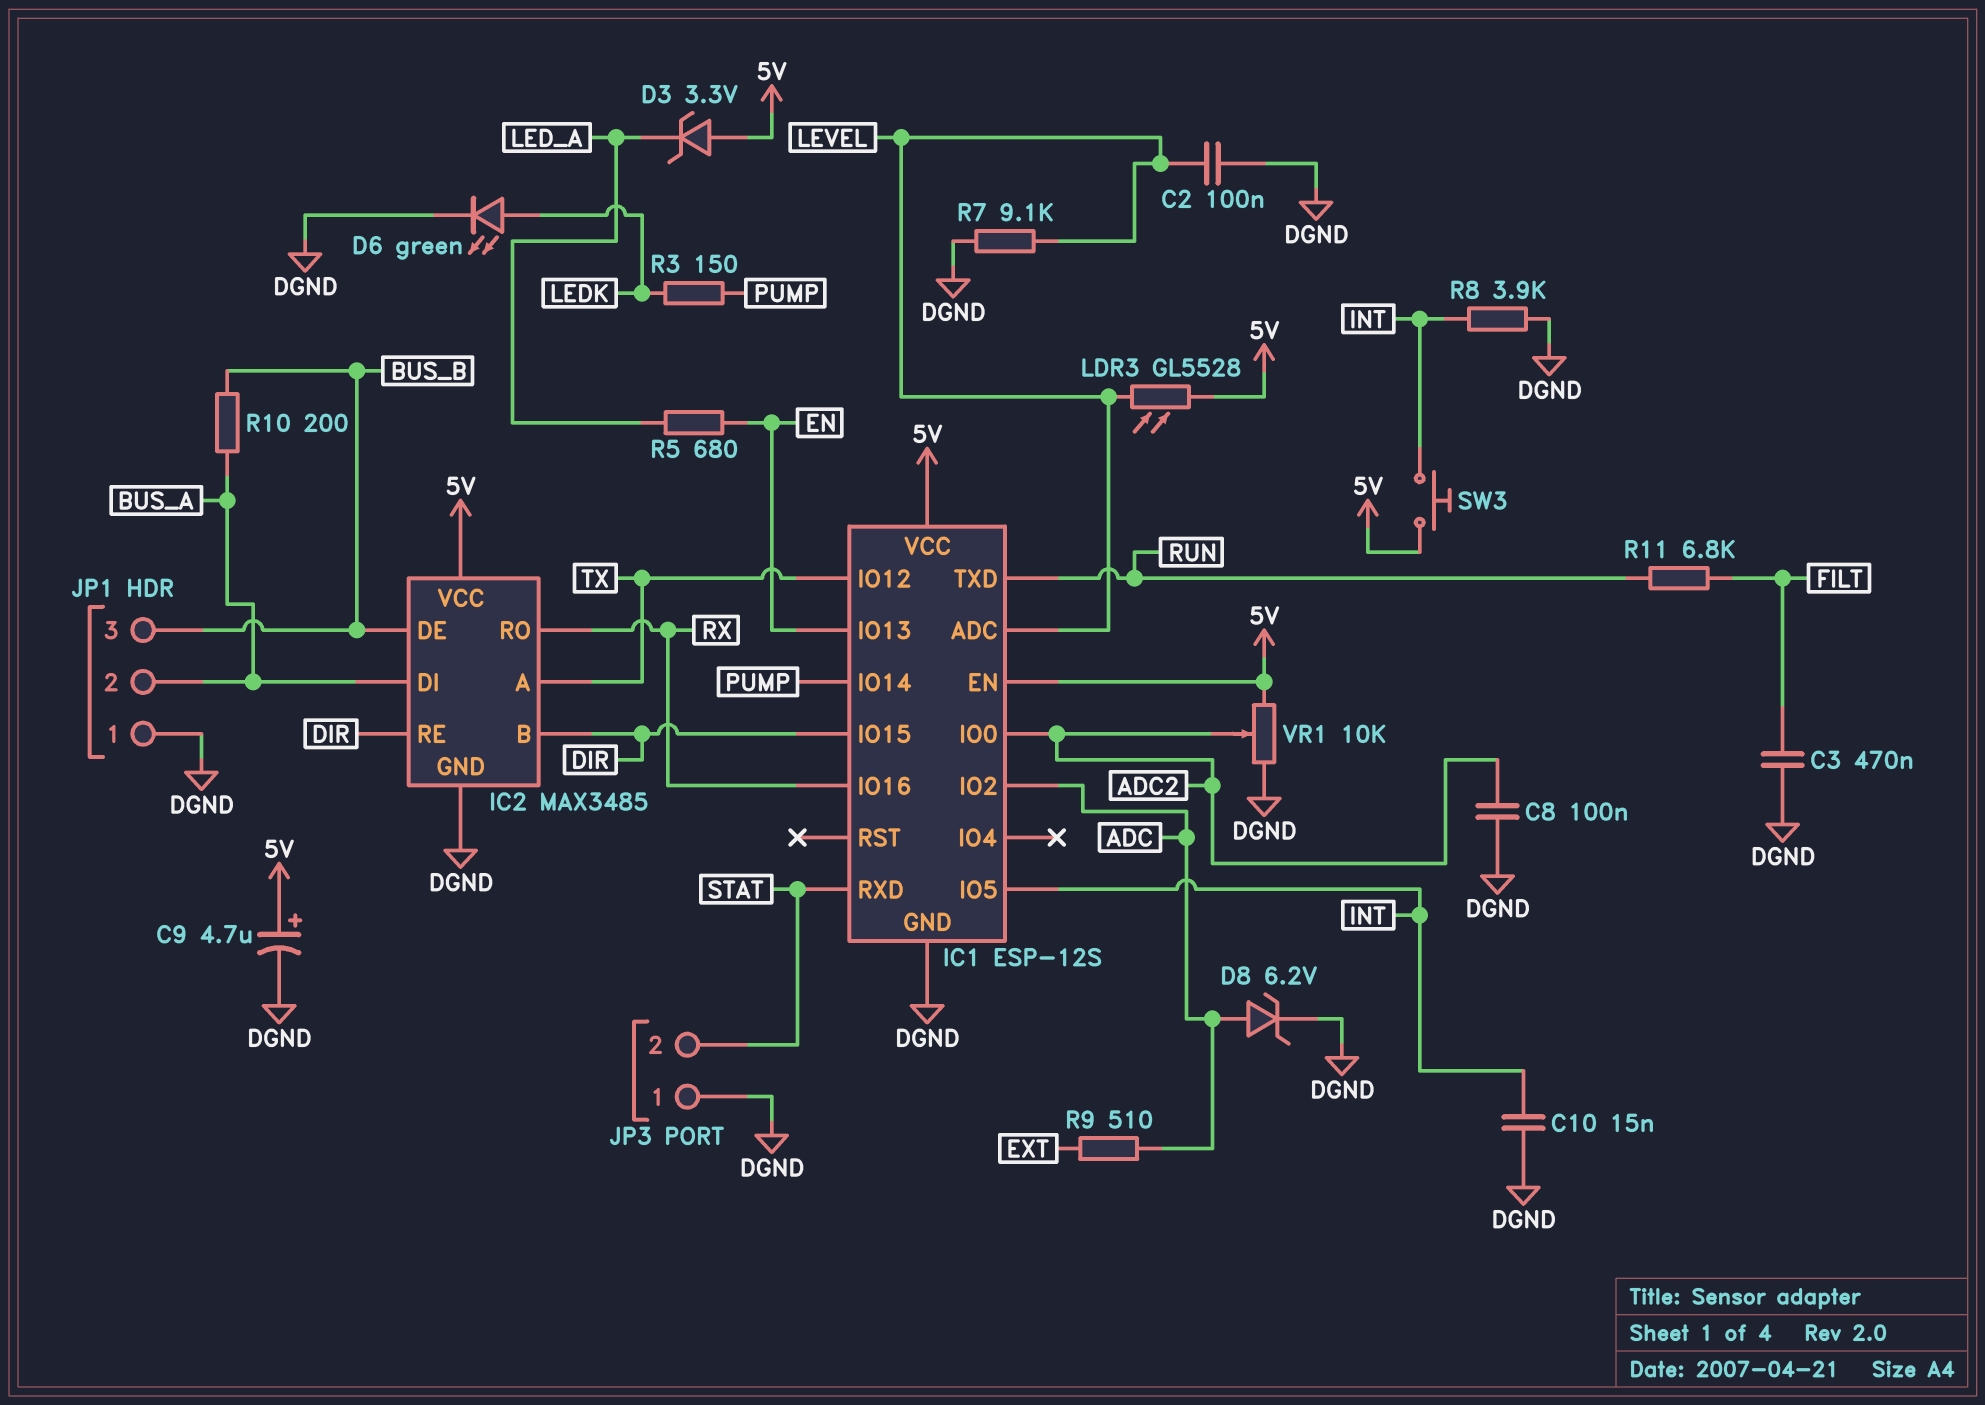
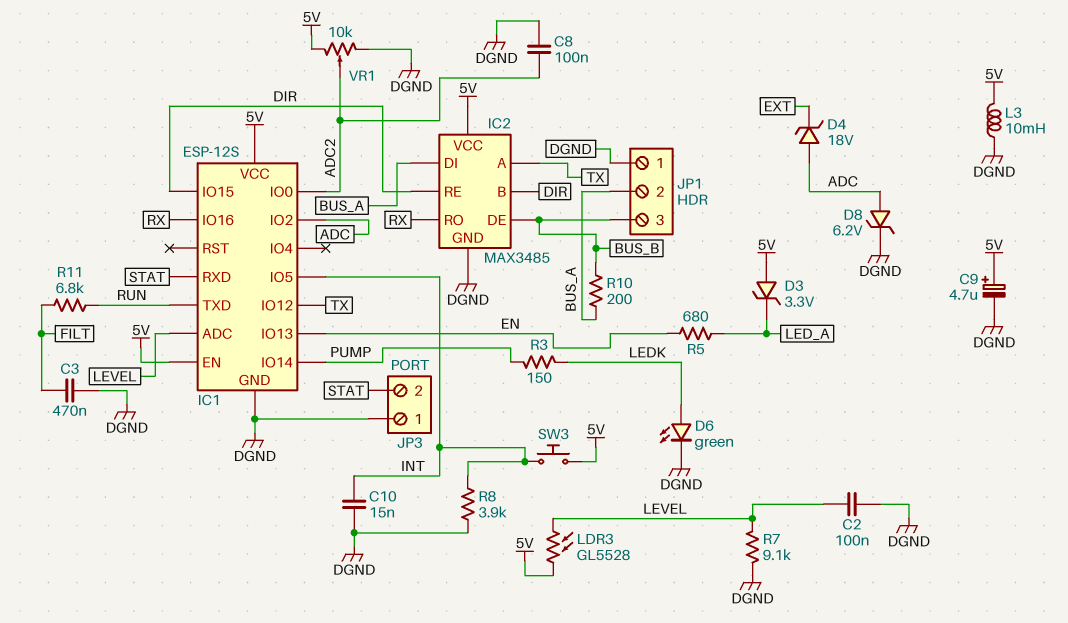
D4: none -> zener 18V (A ADC, K EXT)
L3: none -> 10mH (5V, DGND)
R9: 510 (ADC, EXT) -> none

